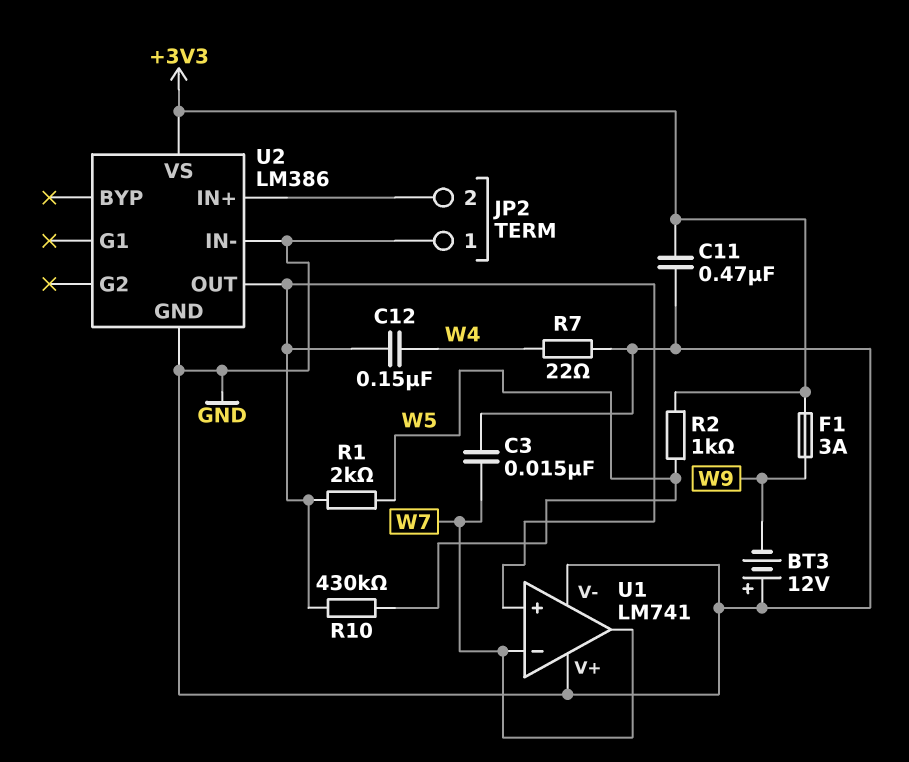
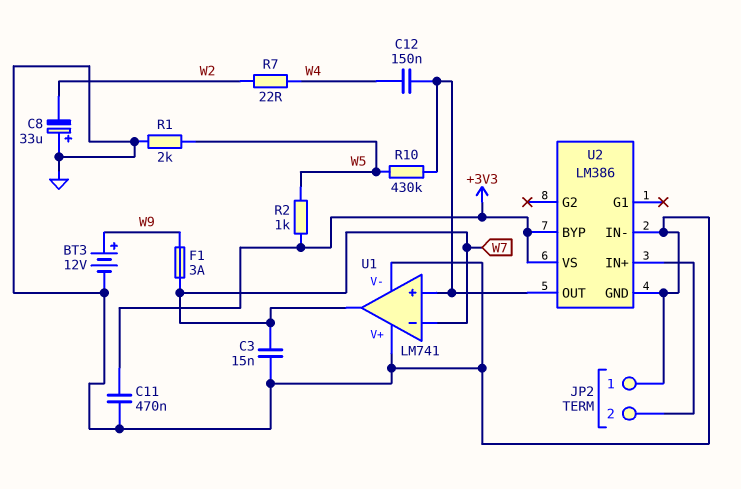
BT3: 12V (plus GND, minus W9) -> 12V (plus W9, minus GND)
C8: none -> 33uF (plus GND, minus W2)
F1: 3A (+3V3, W9) -> 3A (W7, W9)
R1: 2k (U1/in+, W5) -> 2k (GND, W5)
R7: 22 (GND, W4) -> 22 (W2, W4)
U2 pin BYP: none -> +3V3

